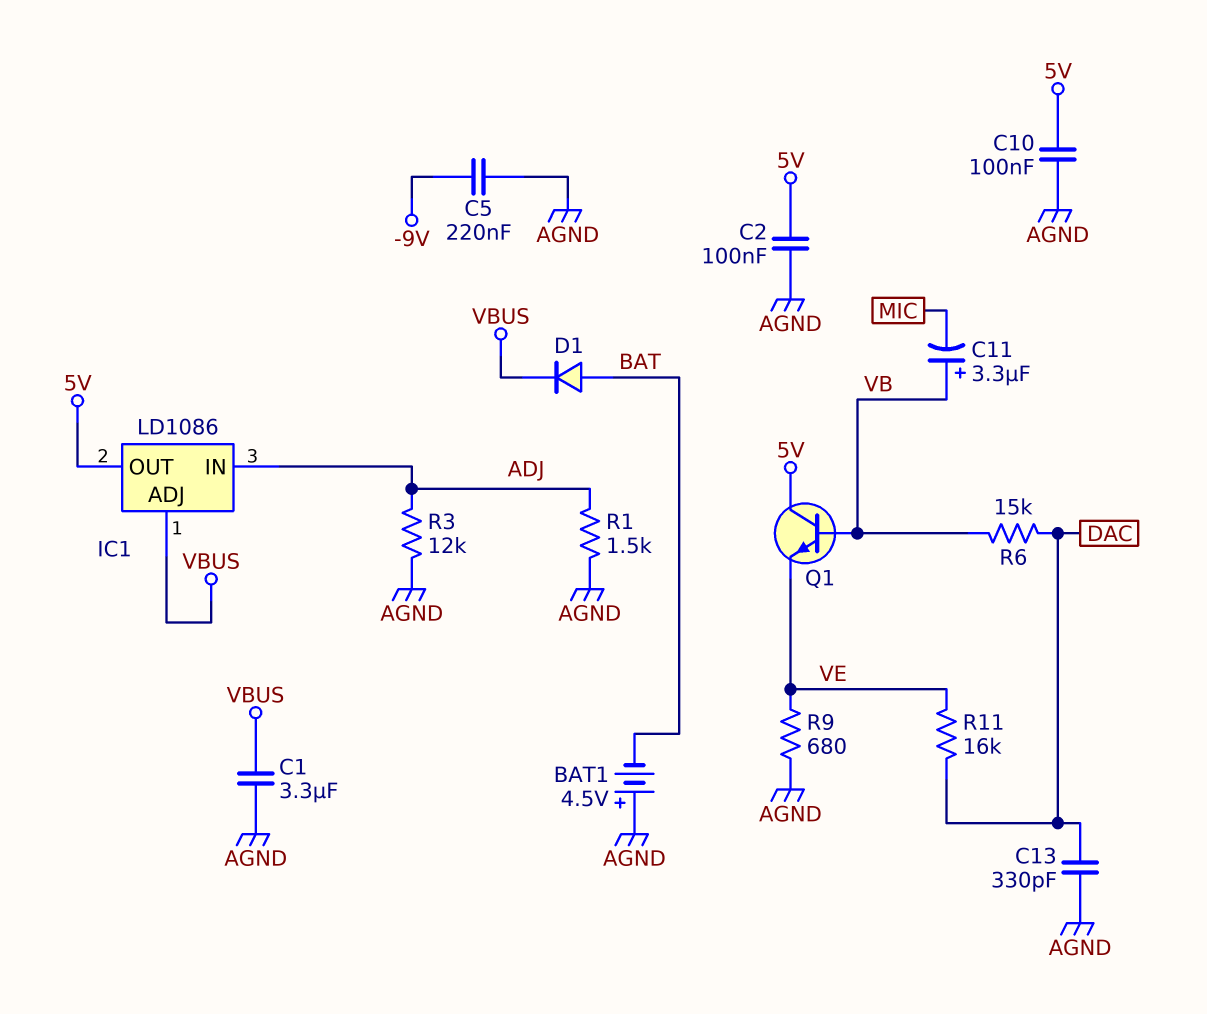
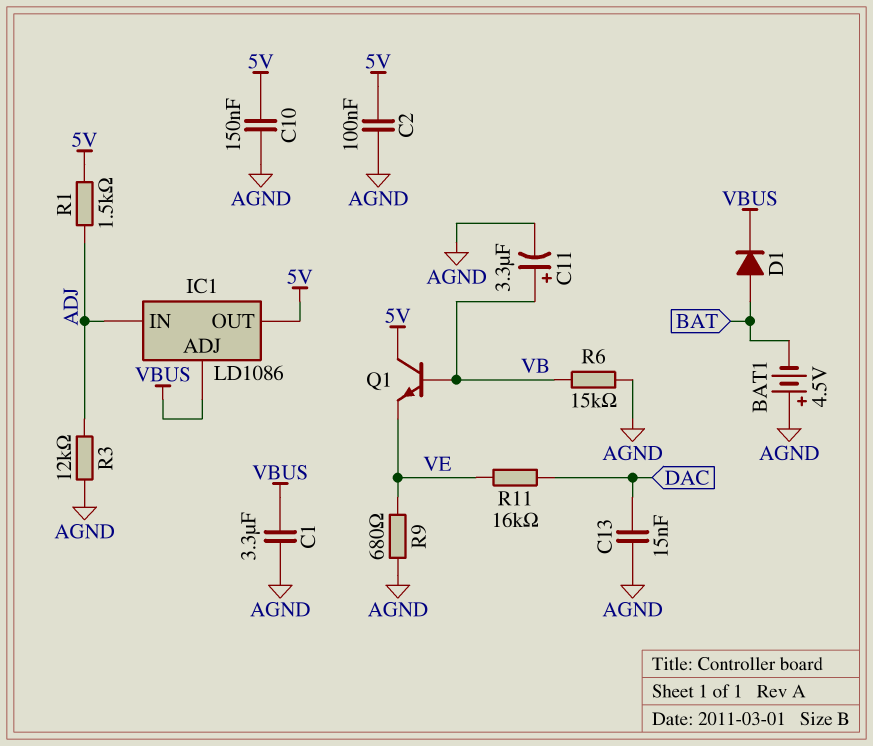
C5: 220nF (-9V, AGND) -> none
C10: 100nF (5V, AGND) -> 150nF (5V, AGND)
C11: 3.3uF (plus VB, minus MIC) -> 3.3uF (plus VB, minus AGND)
C13: 330pF (AGND, DAC) -> 15nF (AGND, DAC)
R1: 1.5k (ADJ, AGND) -> 1.5k (5V, ADJ)
R6: 15k (DAC, VB) -> 15k (AGND, VB)

